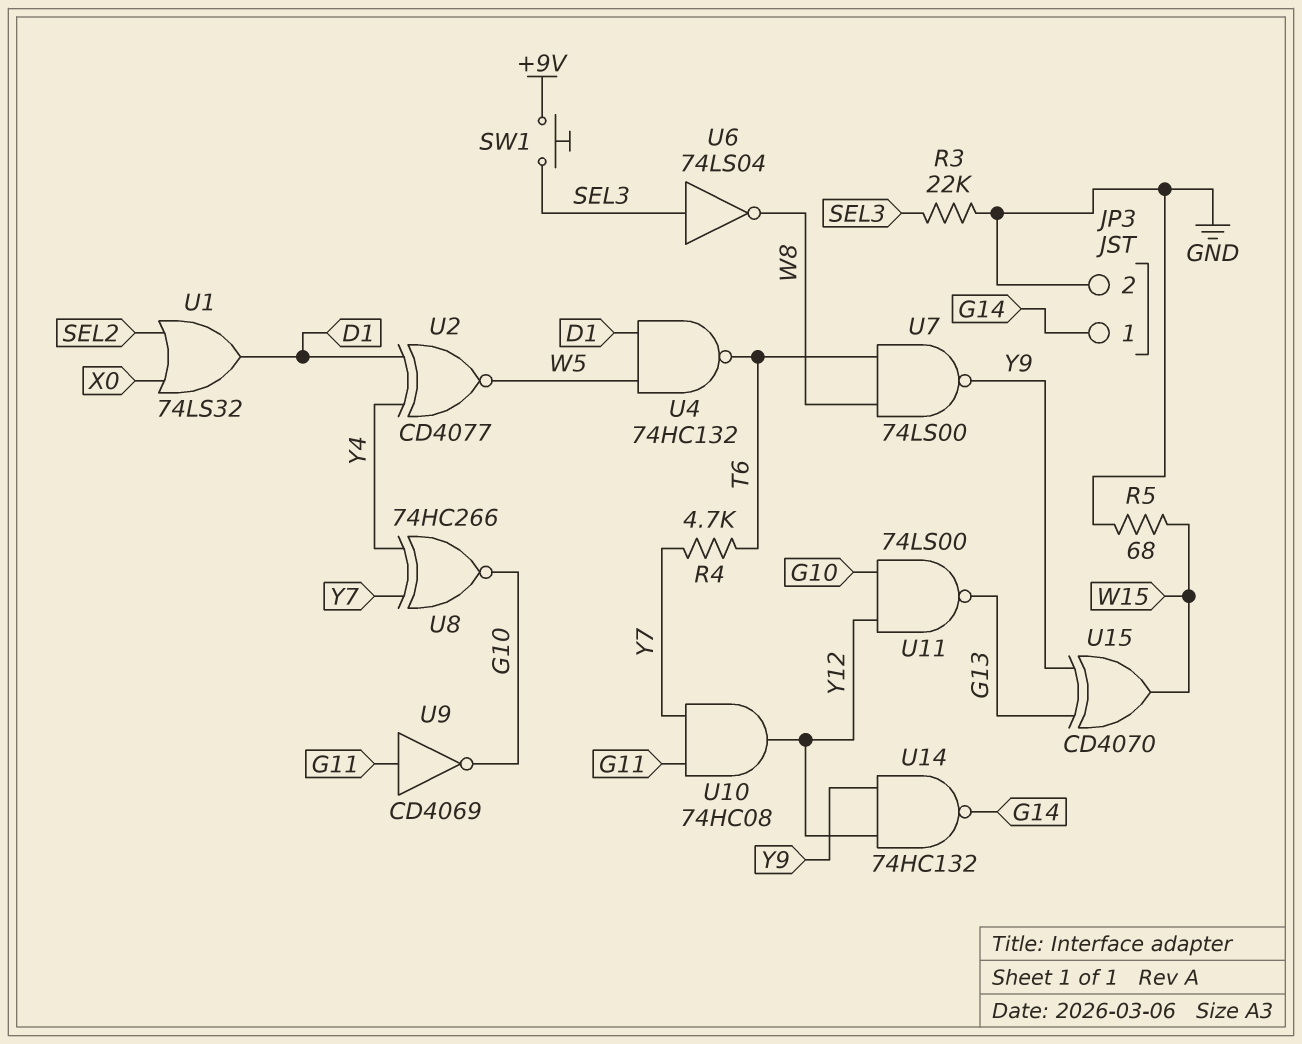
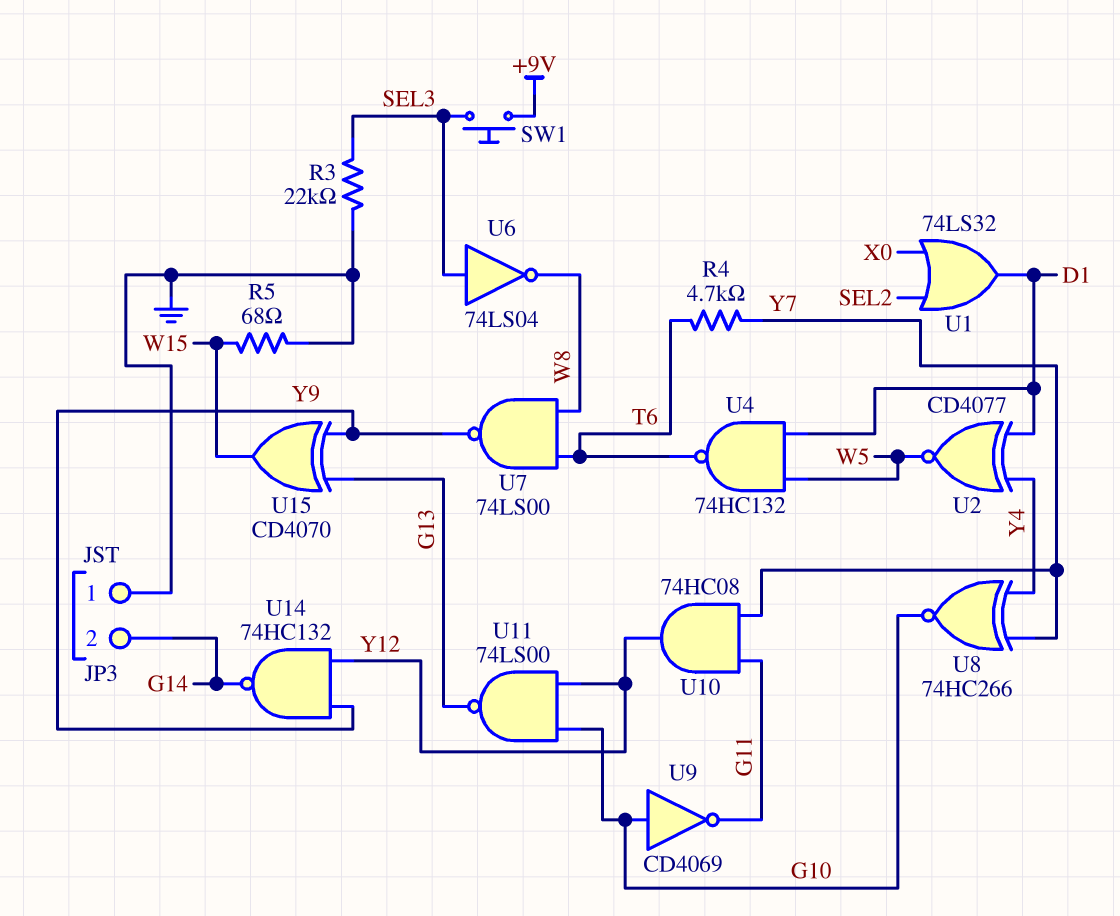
JP3 pin 1: G14 -> GND
JP3 pin 2: GND -> G14
U9: NOT CD4069 (in G11, out G10) -> NOT CD4069 (in G10, out G11)

